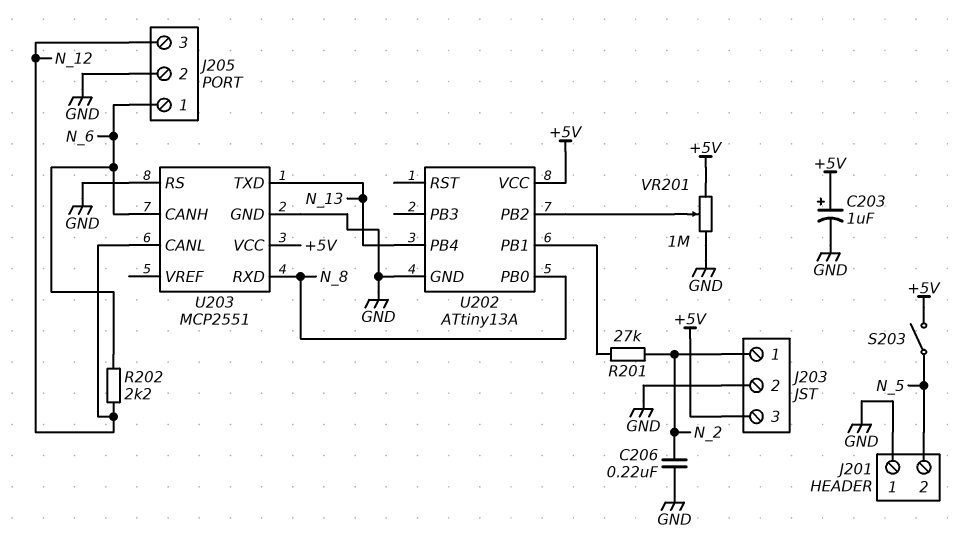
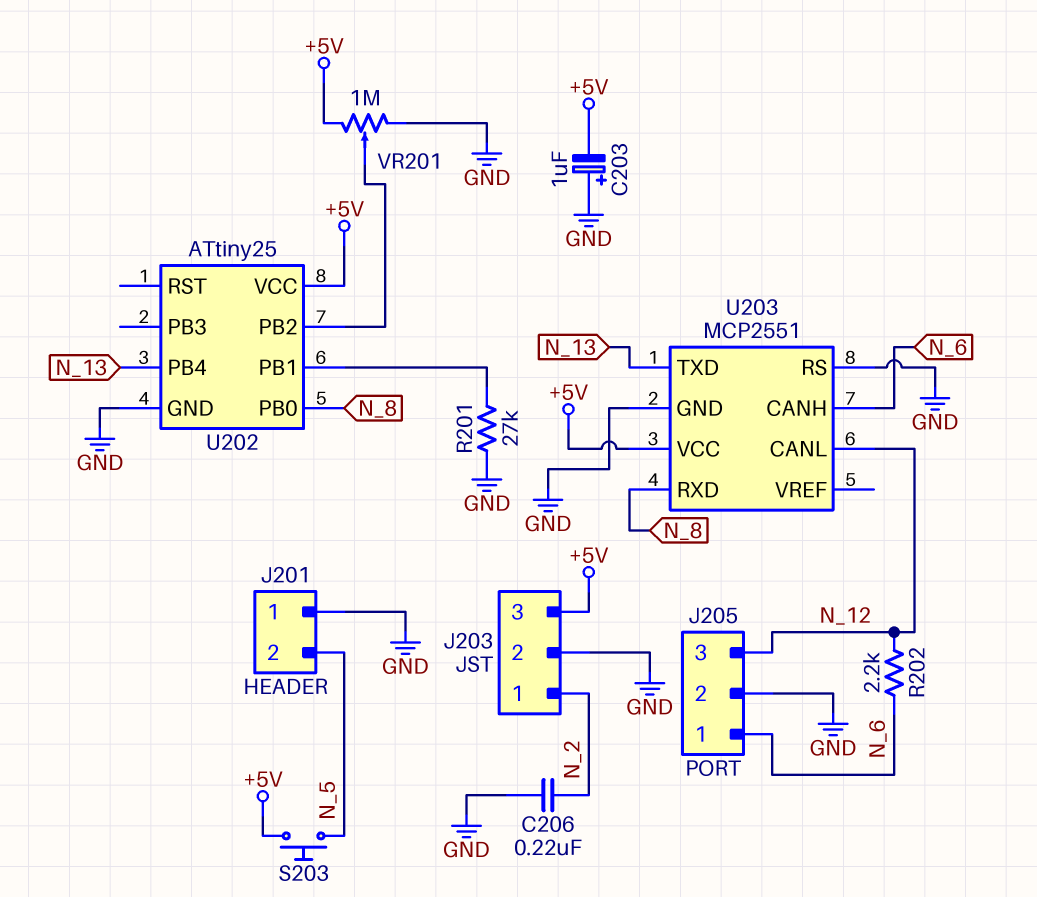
C203: 1uF (plus +5V, minus GND) -> 1uF (plus GND, minus +5V)
R201: 27k (N_2, U202/PB1) -> 27k (GND, U202/PB1)
S203: switch (+5V, N_5) -> button (+5V, N_5)
U202: ATtiny13A -> ATtiny25

